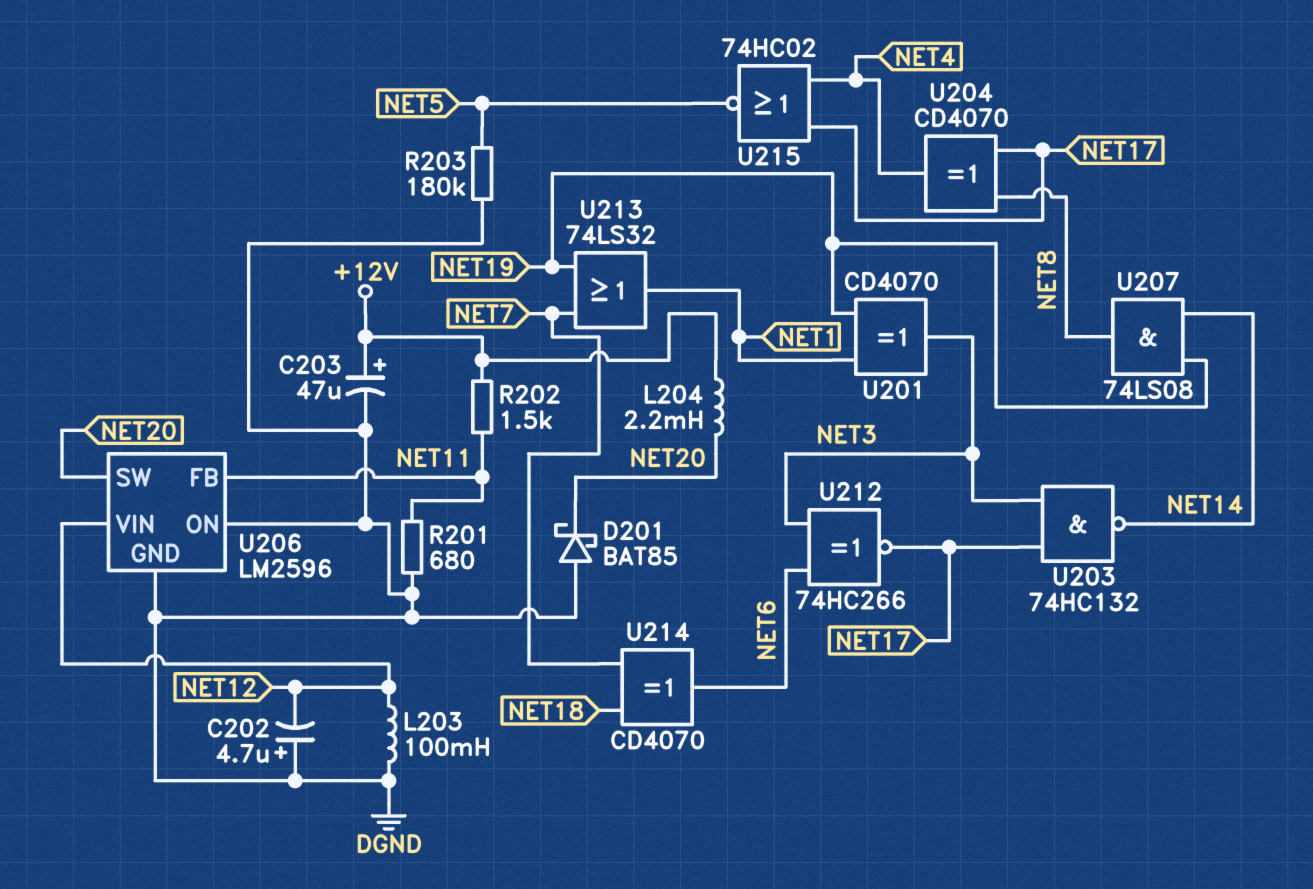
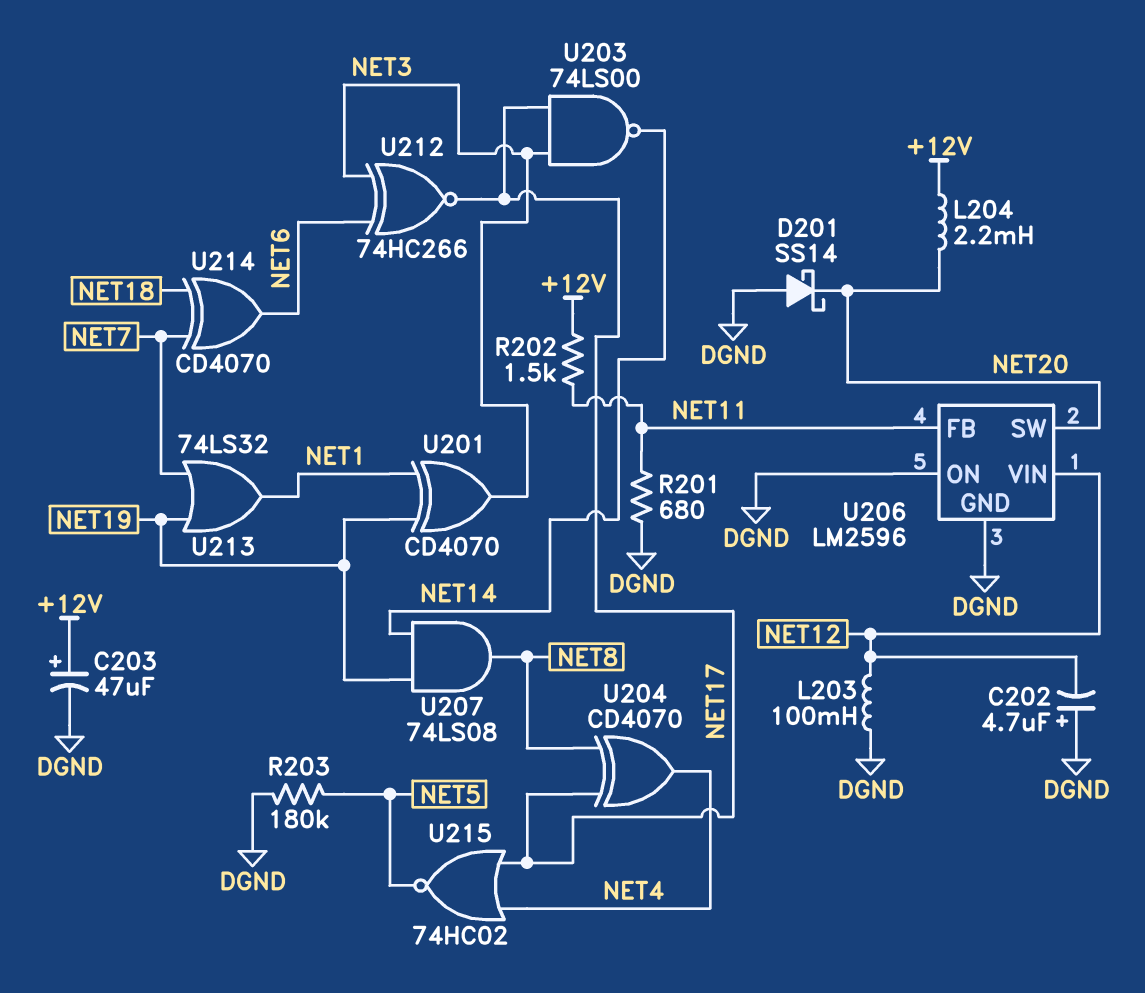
D201: schottky BAT85 (A DGND, K NET20) -> schottky SS14 (A DGND, K NET20)
U203: NAND 74HC132 (in NET3, in NET17, out NET14) -> NAND 74LS00 (in NET3, in NET17, out NET14)

